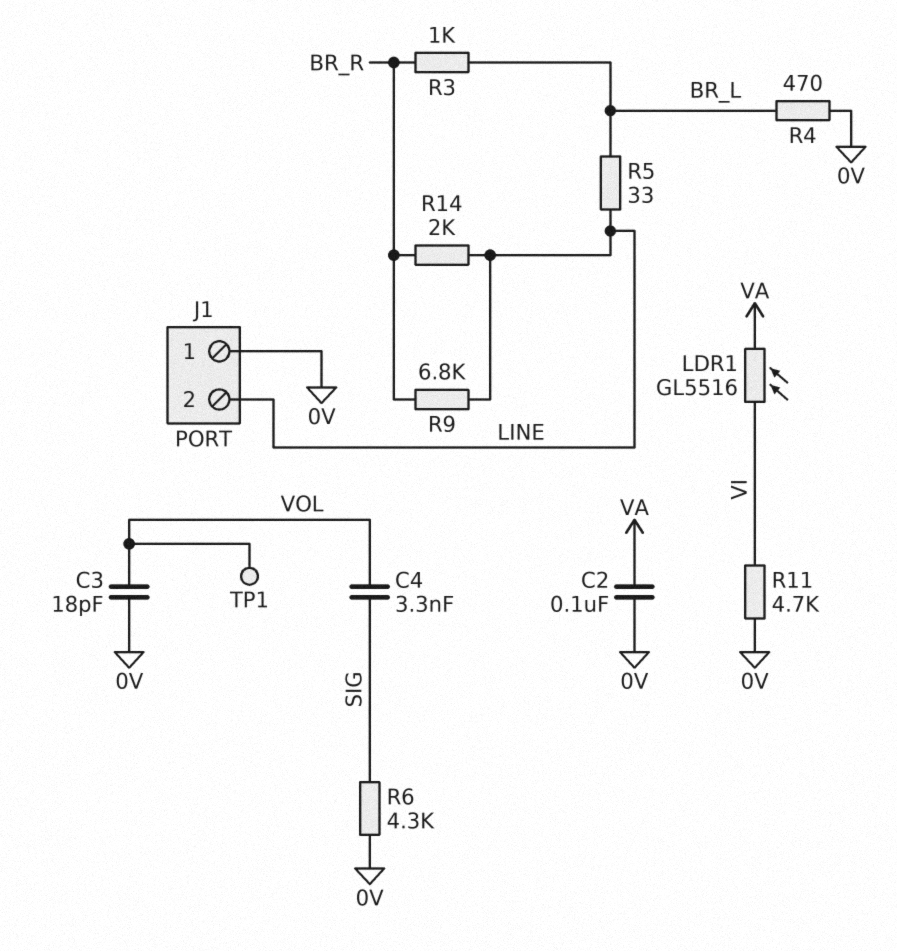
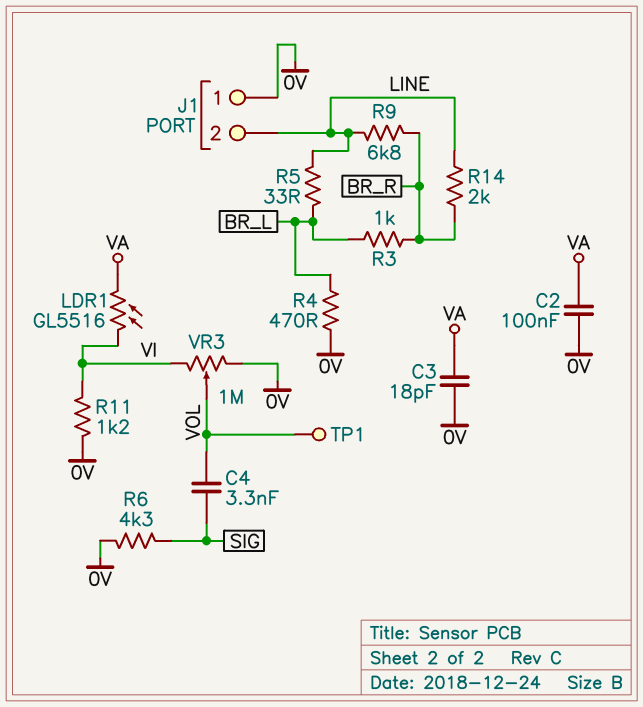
C3: 18pF (0V, VOL) -> 18pF (0V, VA)
R11: 4.7k (0V, VI) -> 1.2k (0V, VI)
VR3: none -> 1M (0V, VI, wiper VOL)

